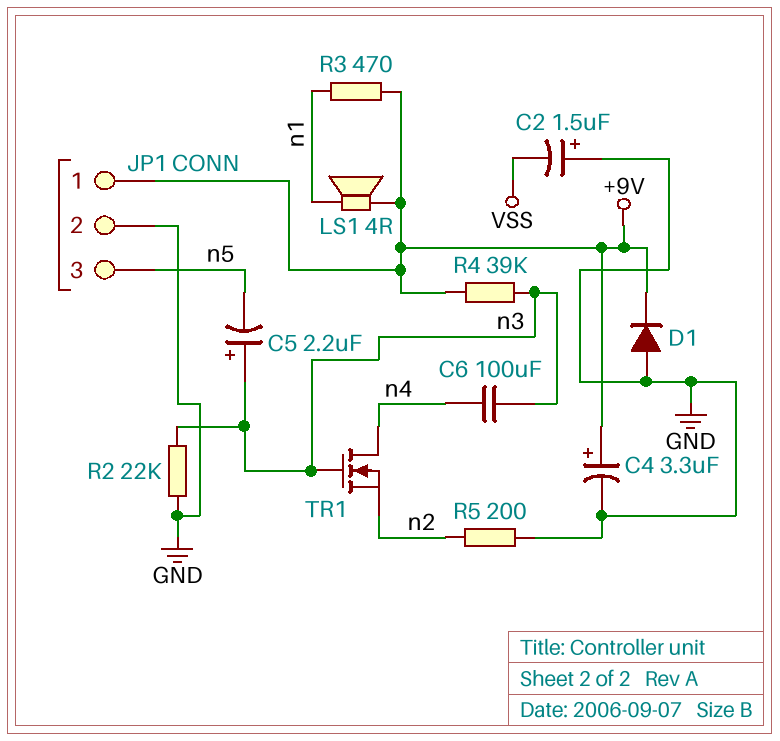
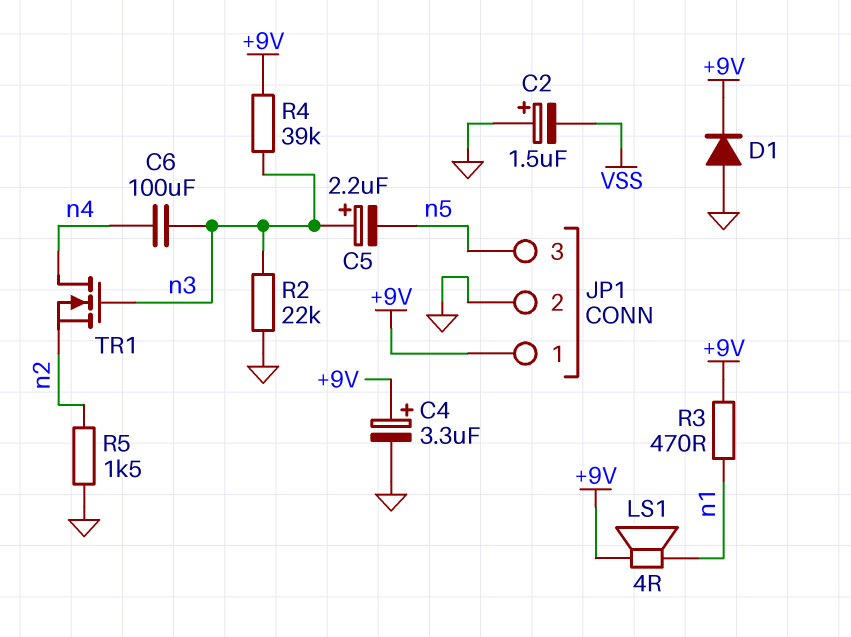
R5: 200 (GND, n2) -> 1.5k (GND, n2)

